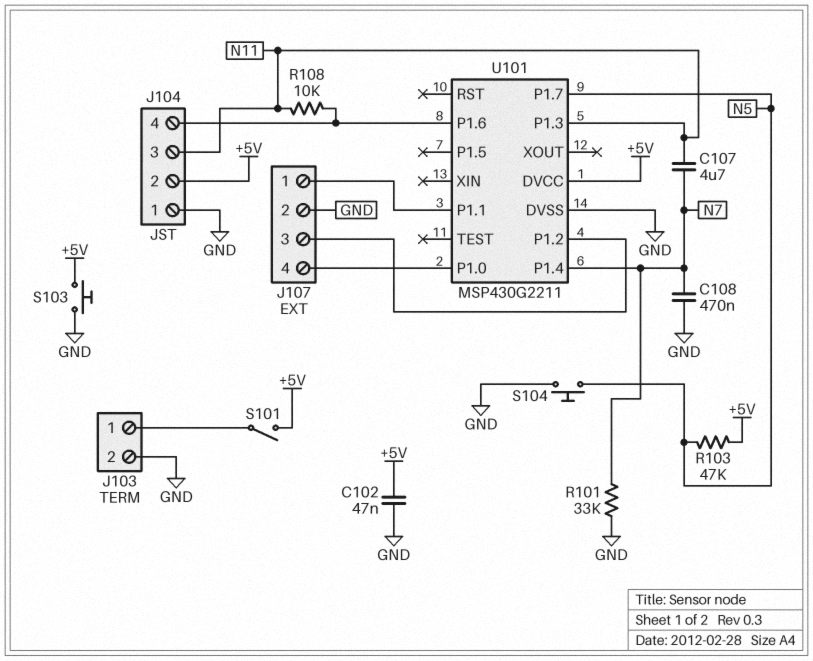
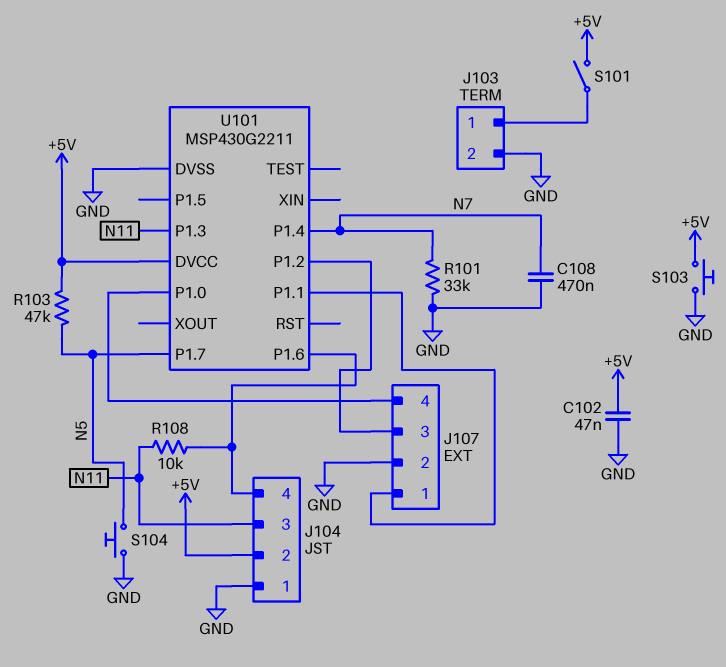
C107: 4.7uF (N7, N11) -> none

